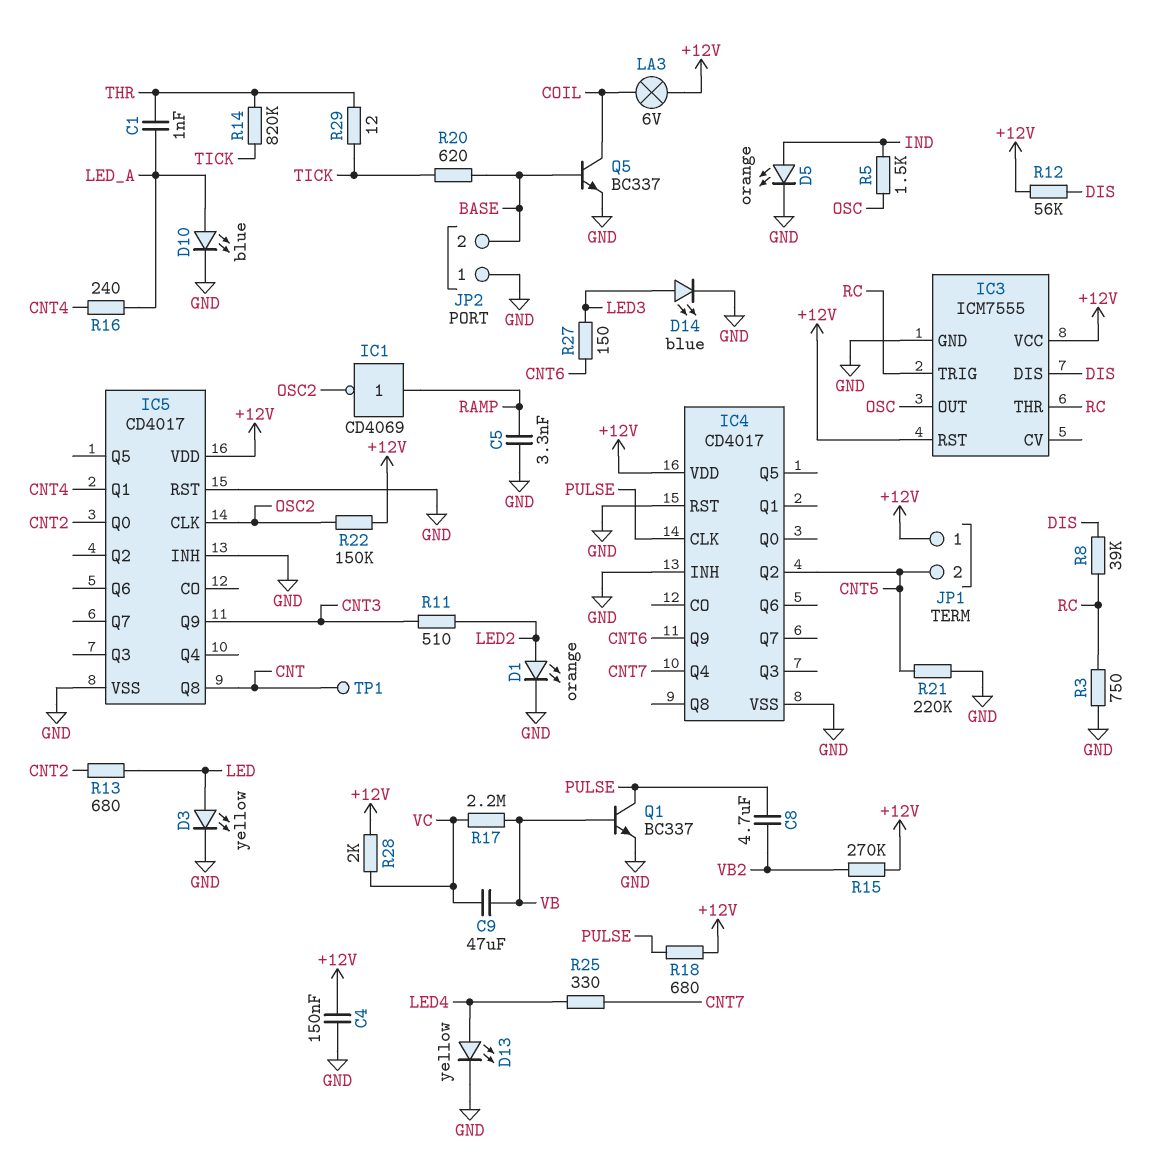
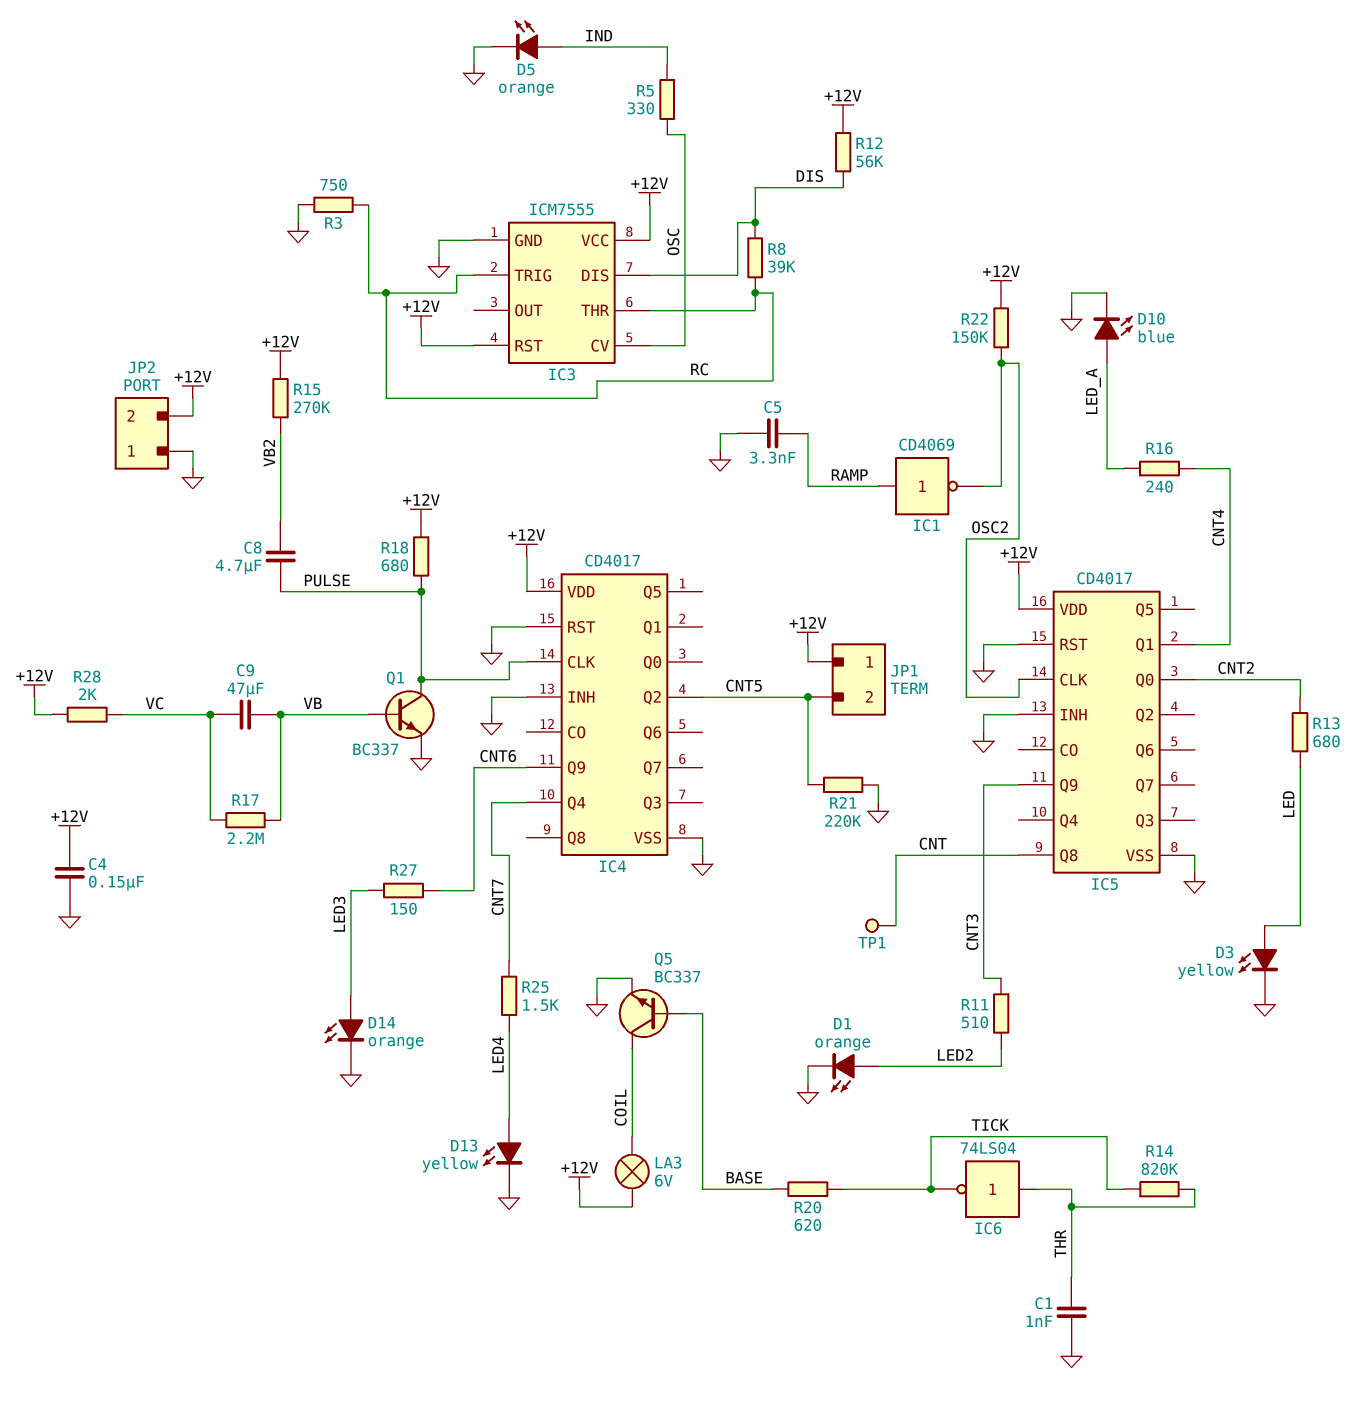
C1: 1nF (LED_A, THR) -> 1nF (GND, THR)
D14: LED blue (A LED3, K GND) -> LED orange (A LED3, K GND)
IC3 pin CV: none -> OSC
IC3 pin OUT: OSC -> none
IC6: none -> NOT 74LS04 (in THR, out TICK)
JP2 pin 2: BASE -> +12V
R5: 1.5k (IND, OSC) -> 330 (IND, OSC)
R25: 330 (CNT7, LED4) -> 1.5k (CNT7, LED4)
R29: 12 (THR, TICK) -> none

